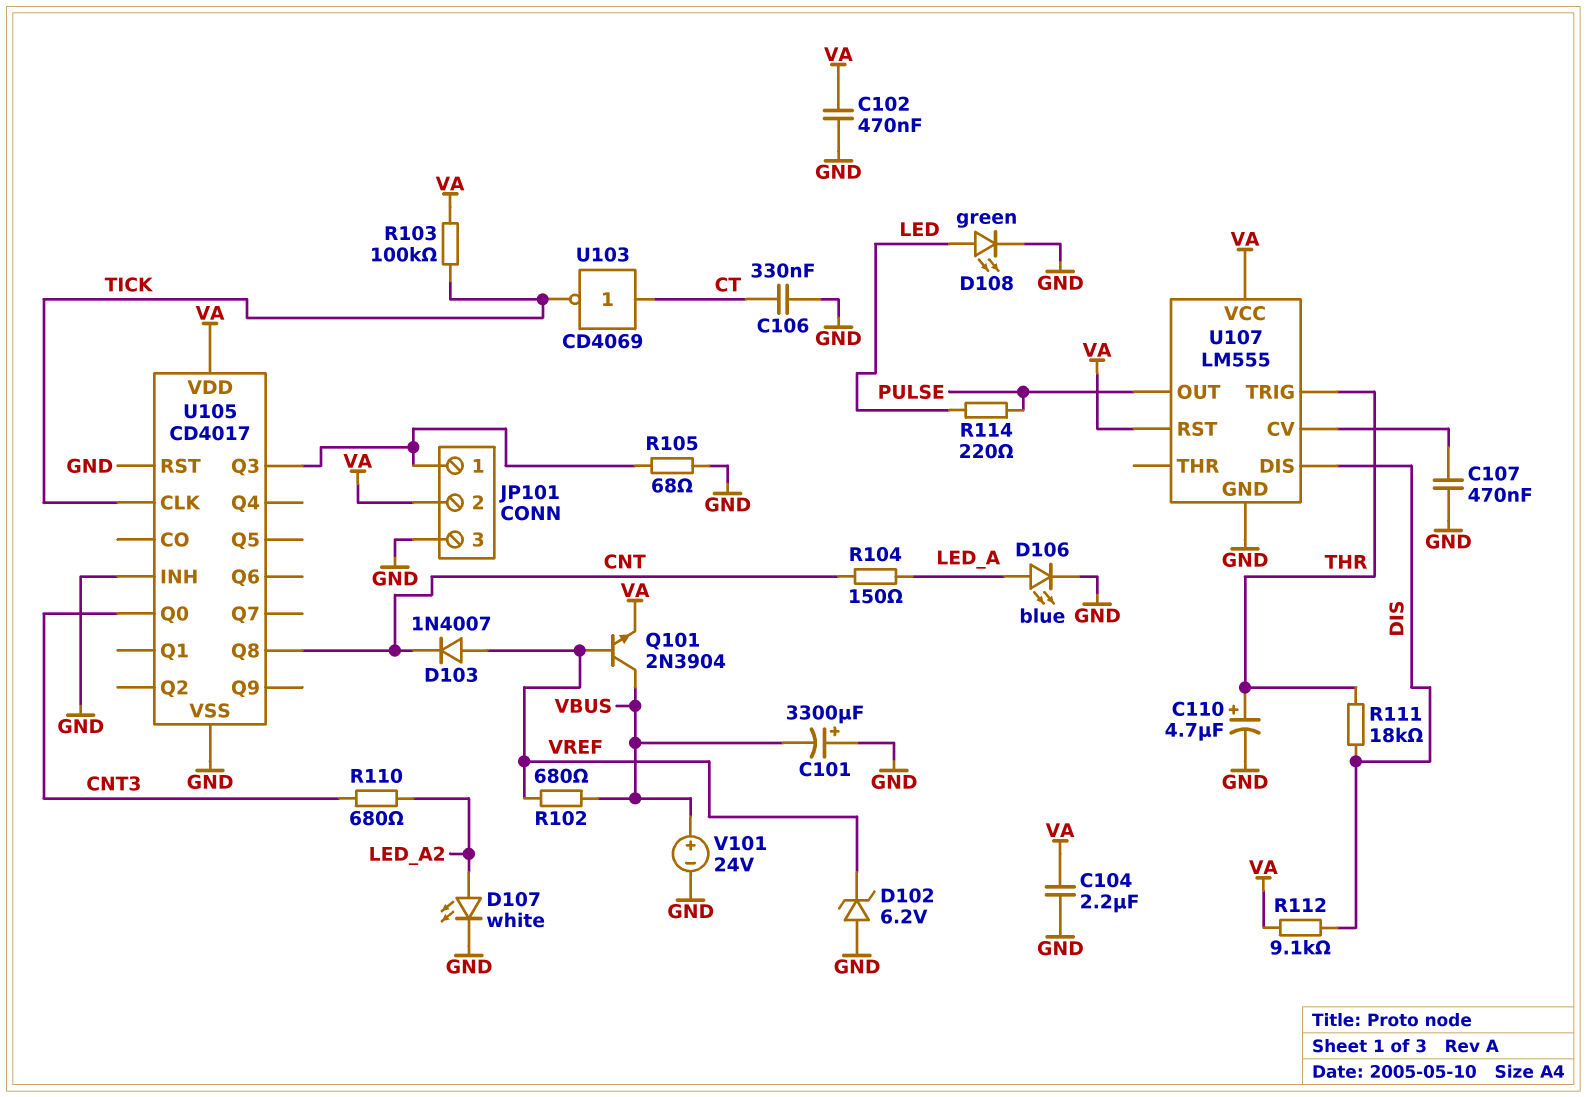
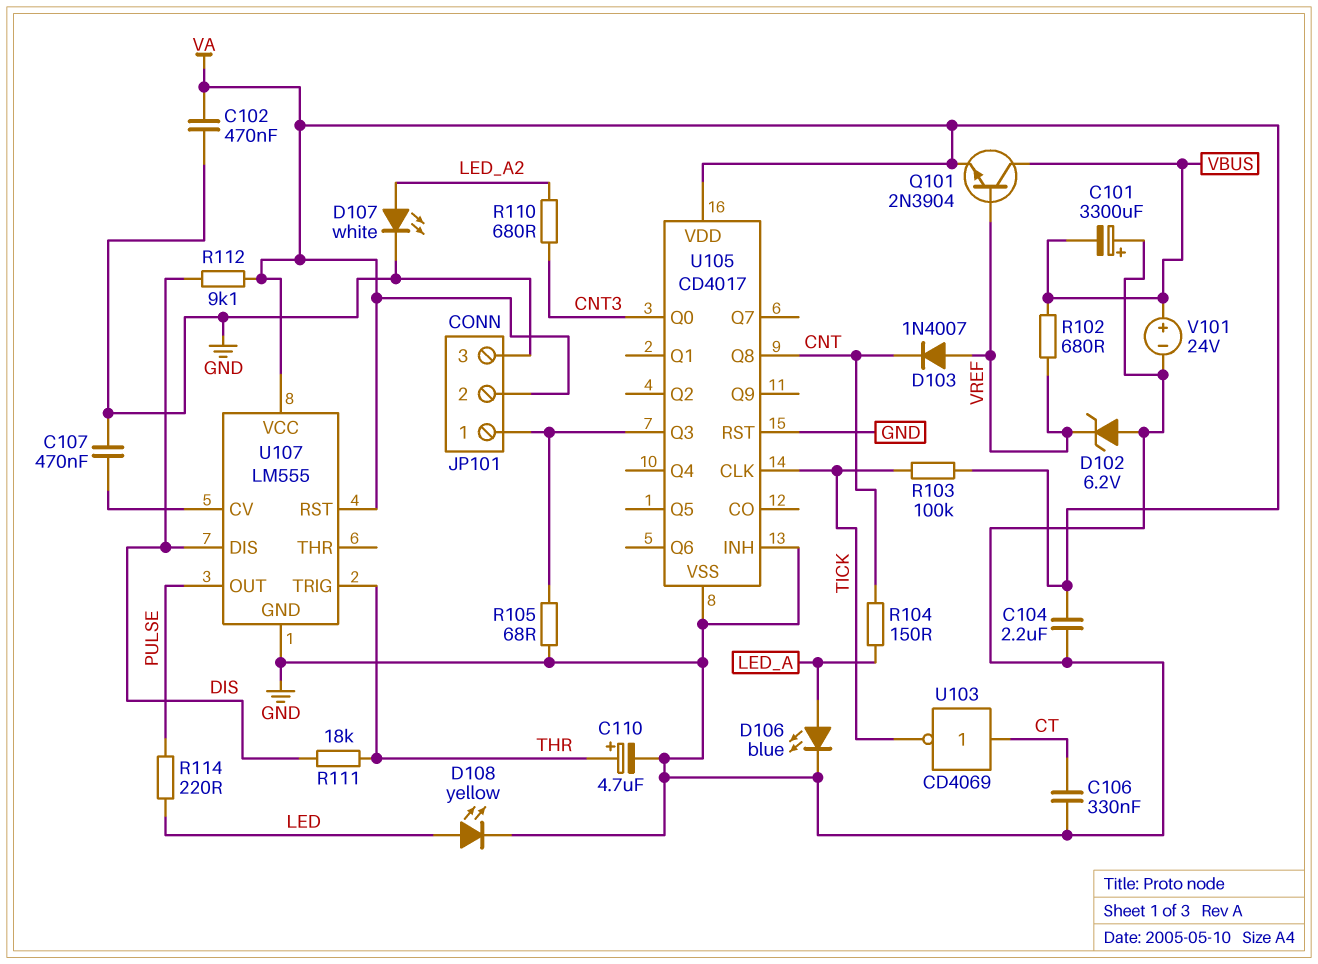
D108: LED green (A LED, K GND) -> LED yellow (A LED, K GND)

